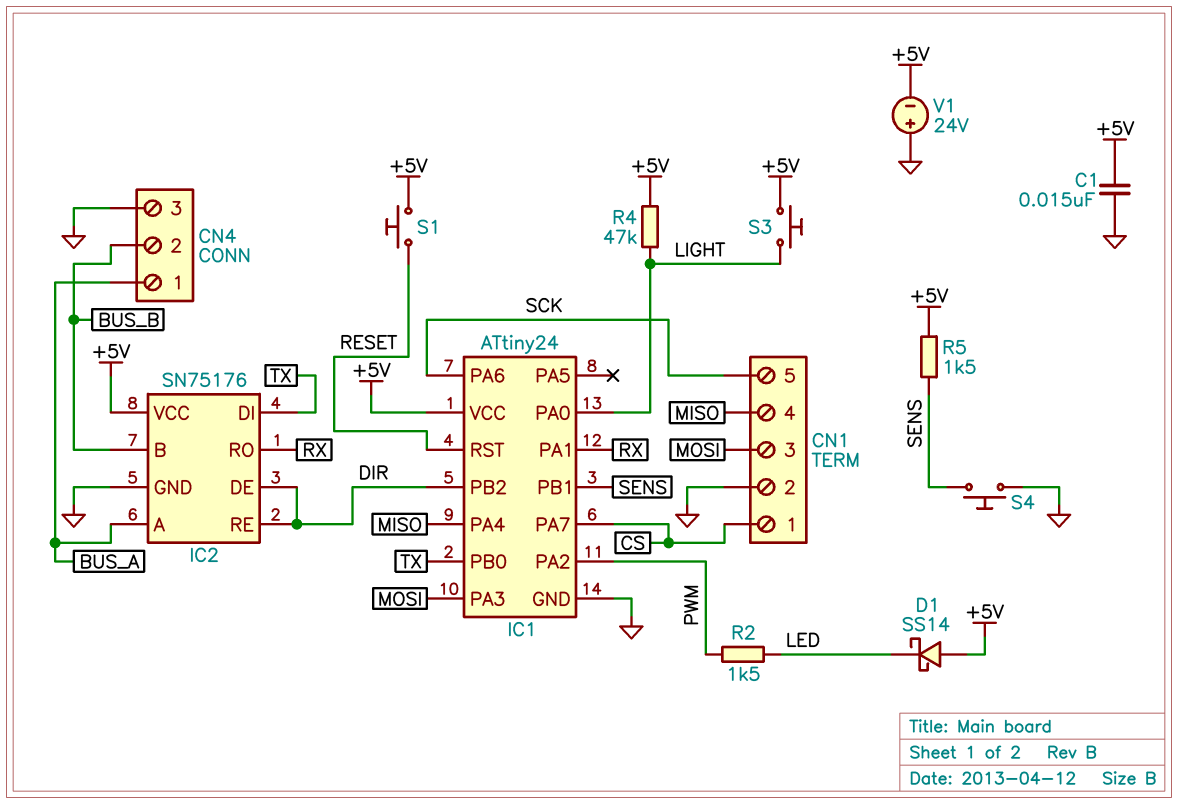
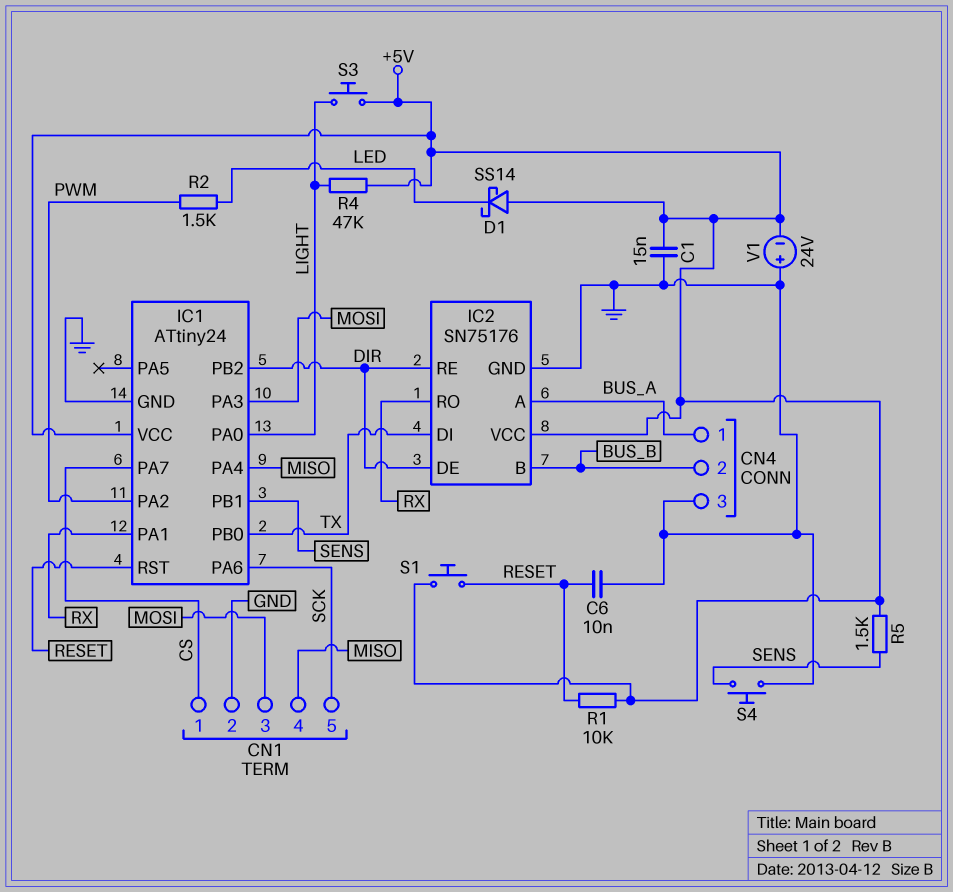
C6: none -> 10nF (GND, RESET)
R1: none -> 10k (+5V, RESET)

